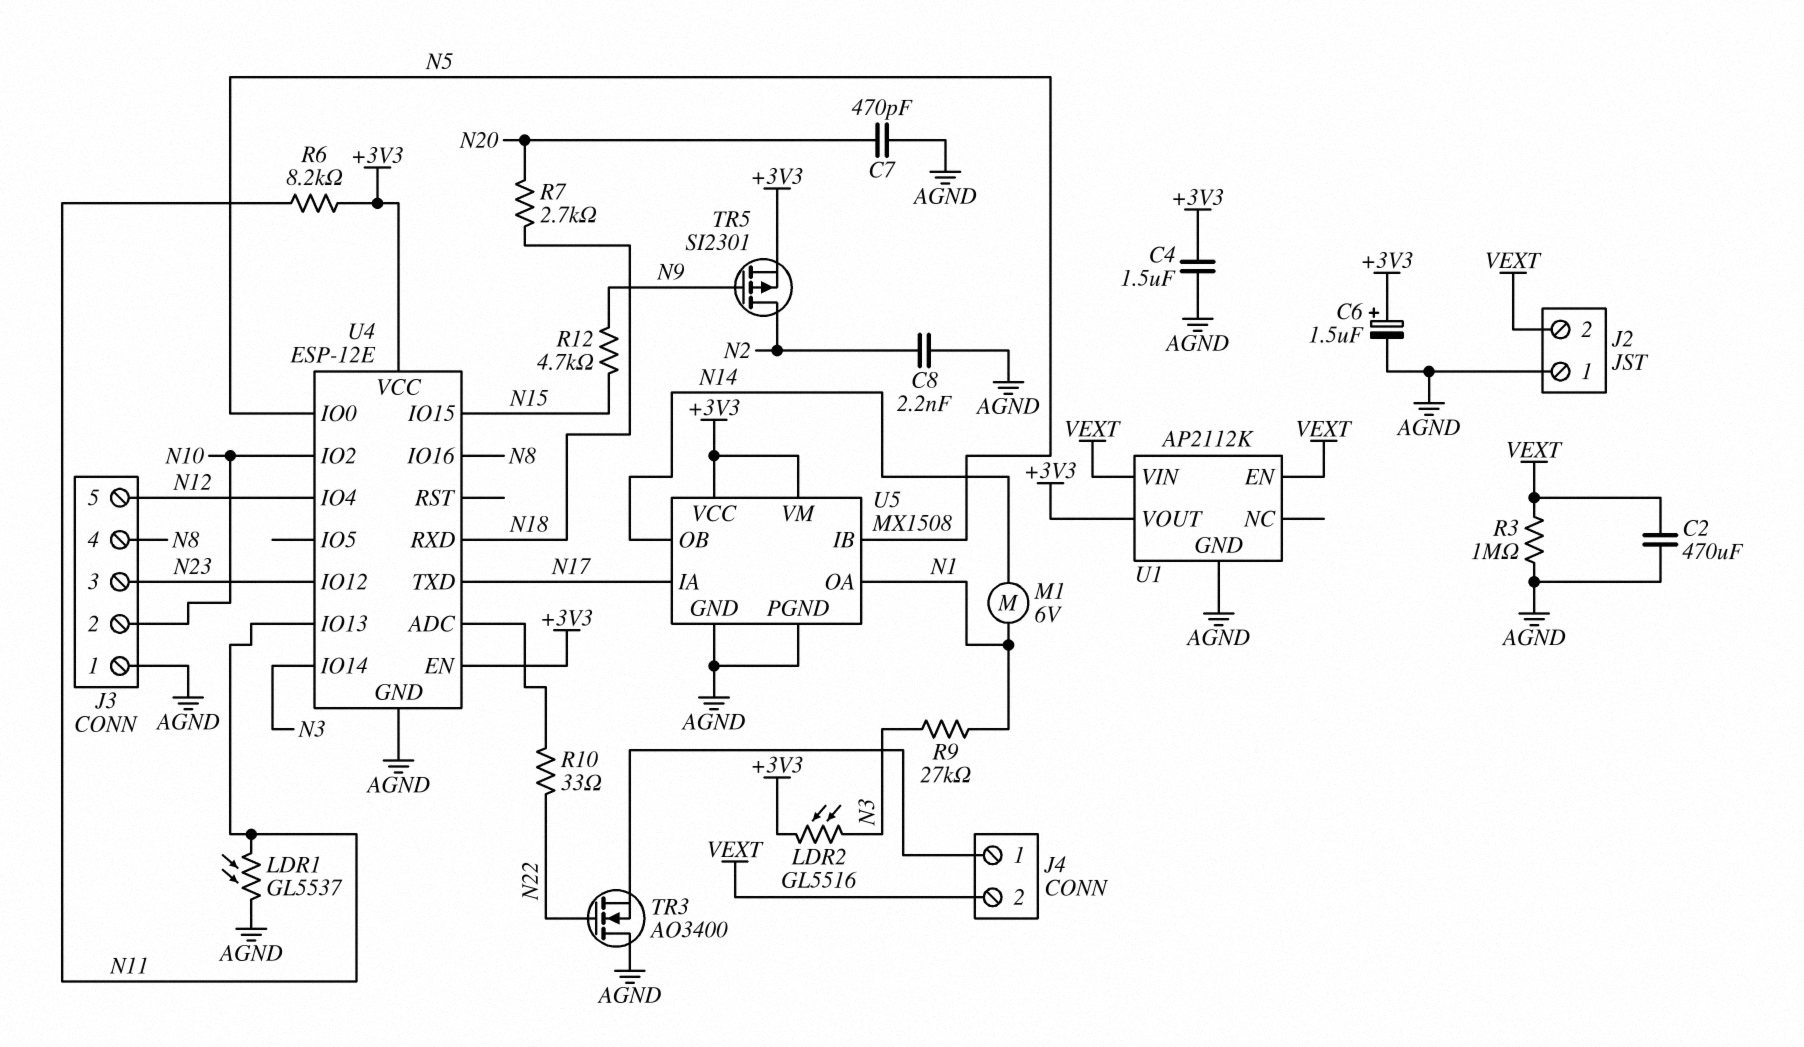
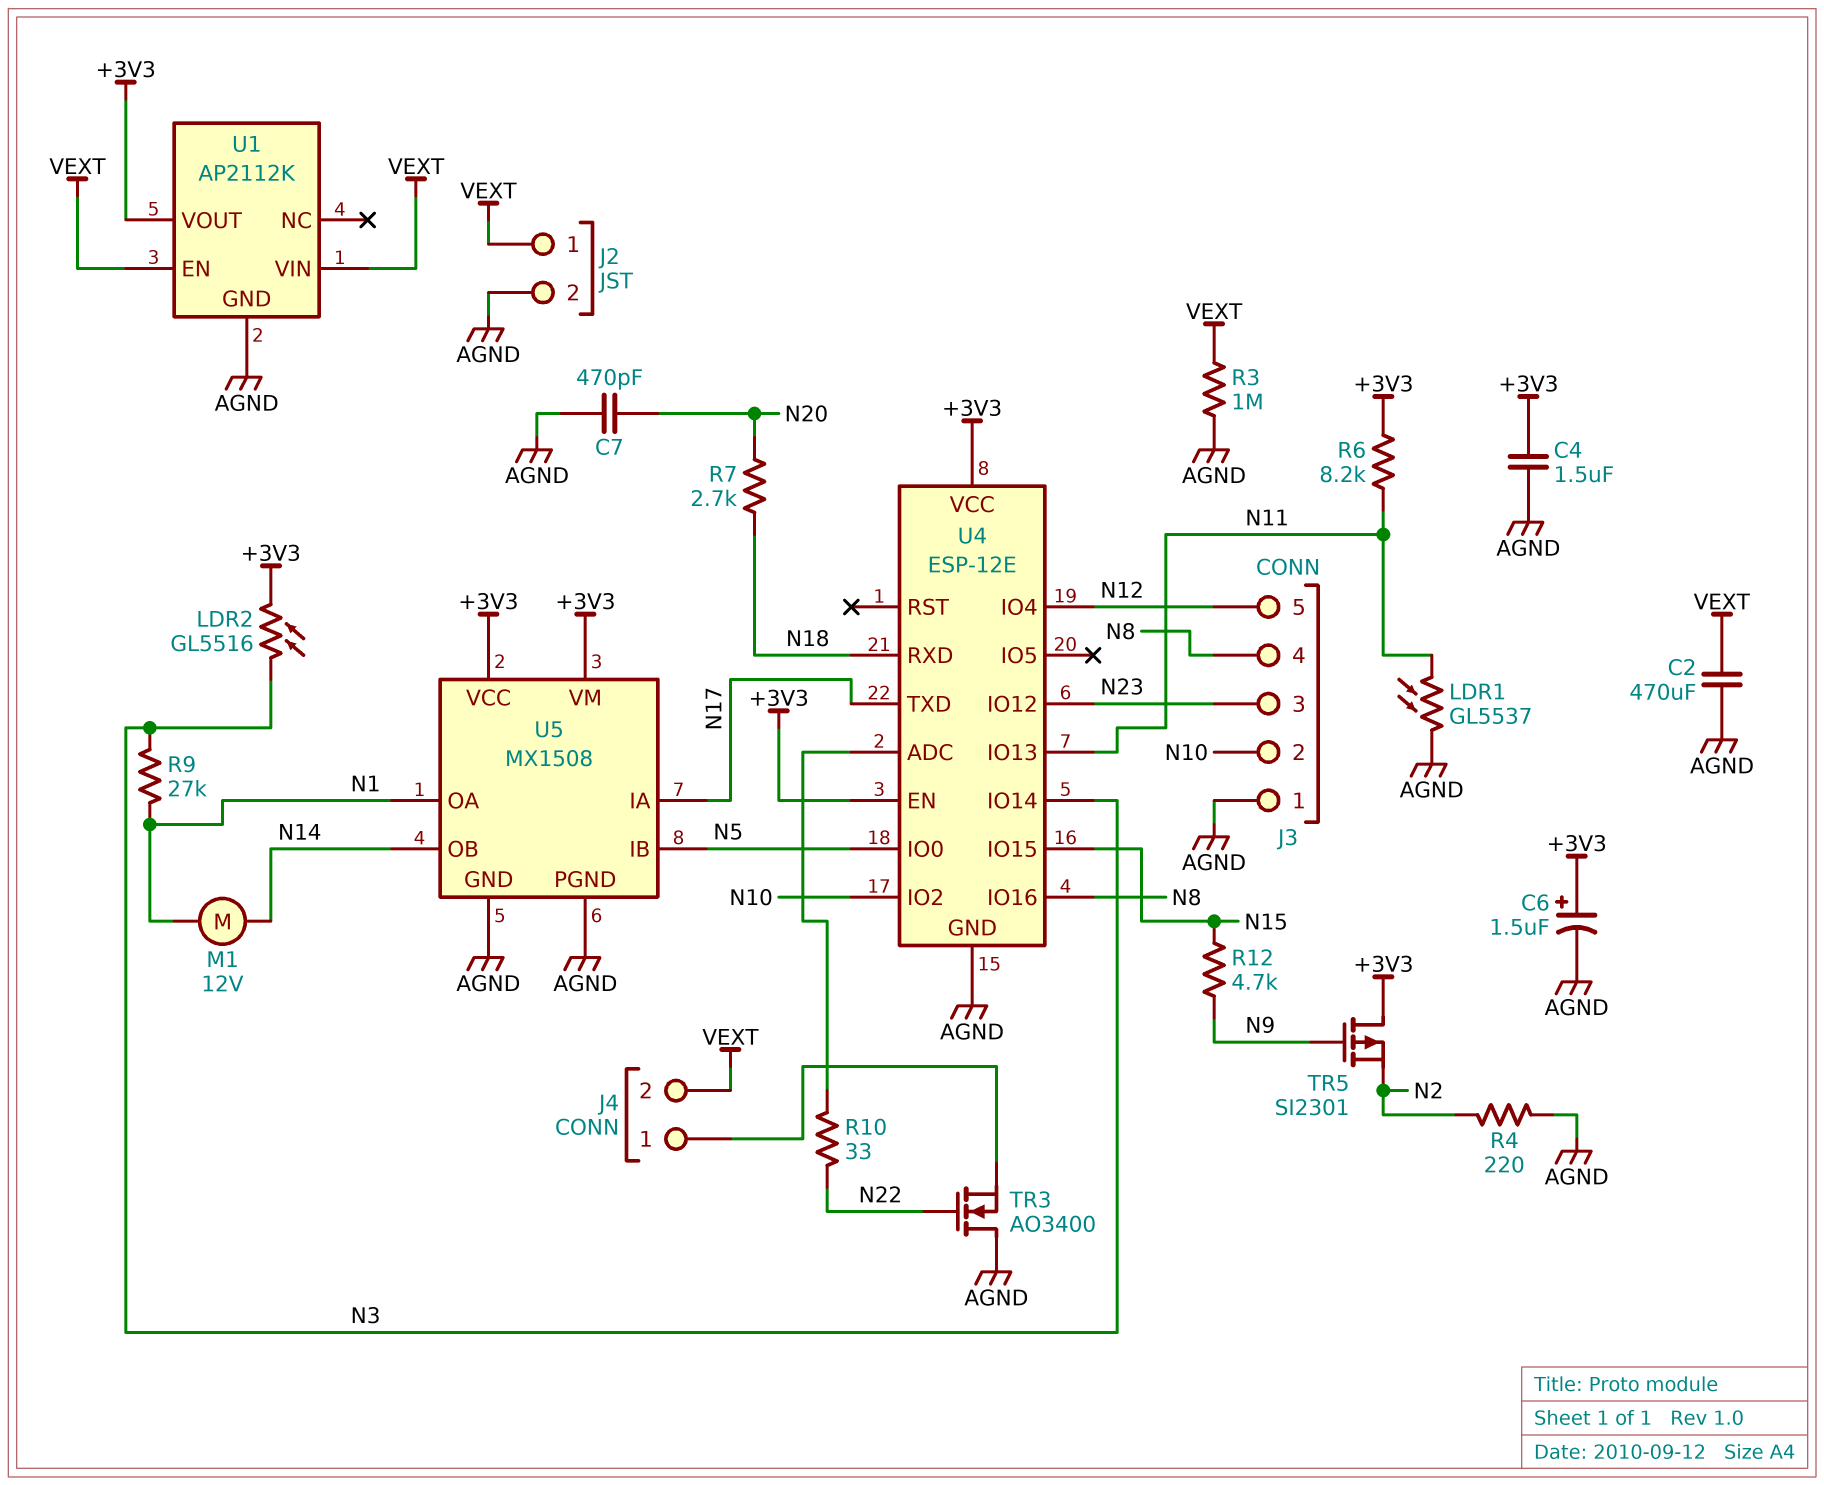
C8: 2.2nF (AGND, N2) -> none
J2 pin 1: AGND -> VEXT
J2 pin 2: VEXT -> AGND
M1: motor 6V (N1, N14) -> motor 12V (N1, N14)
R4: none -> 220 (AGND, N2)
TR5: PMOS SI2301 (G N9, D N2, S +3V3) -> PMOS SI2301 (G N9, D +3V3, S N2)

